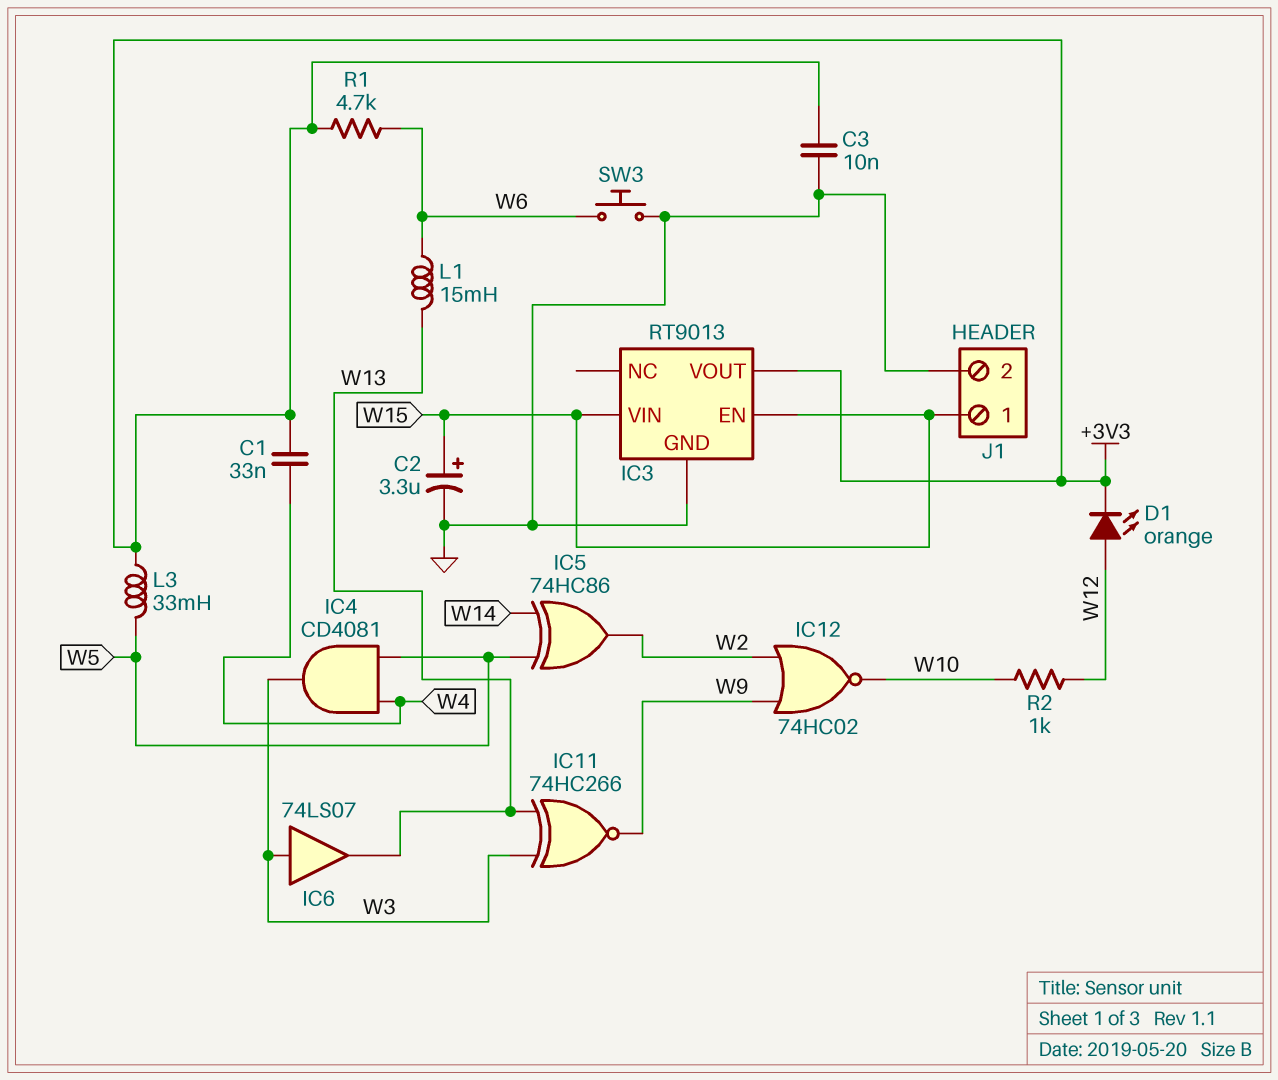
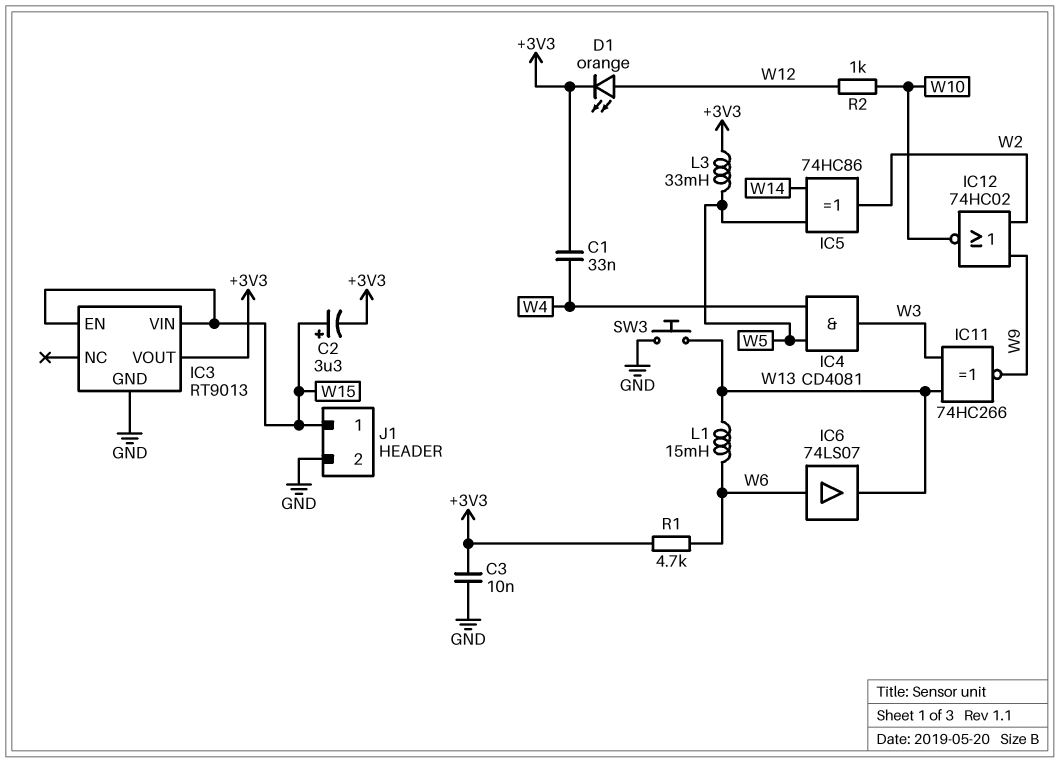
C2: 3.3uF (plus W15, minus GND) -> 3.3uF (plus W15, minus +3V3)
IC6: buffer 74LS07 (in W3, out W13) -> buffer 74LS07 (in W6, out W13)
SW3: button (GND, W6) -> button (GND, W13)

